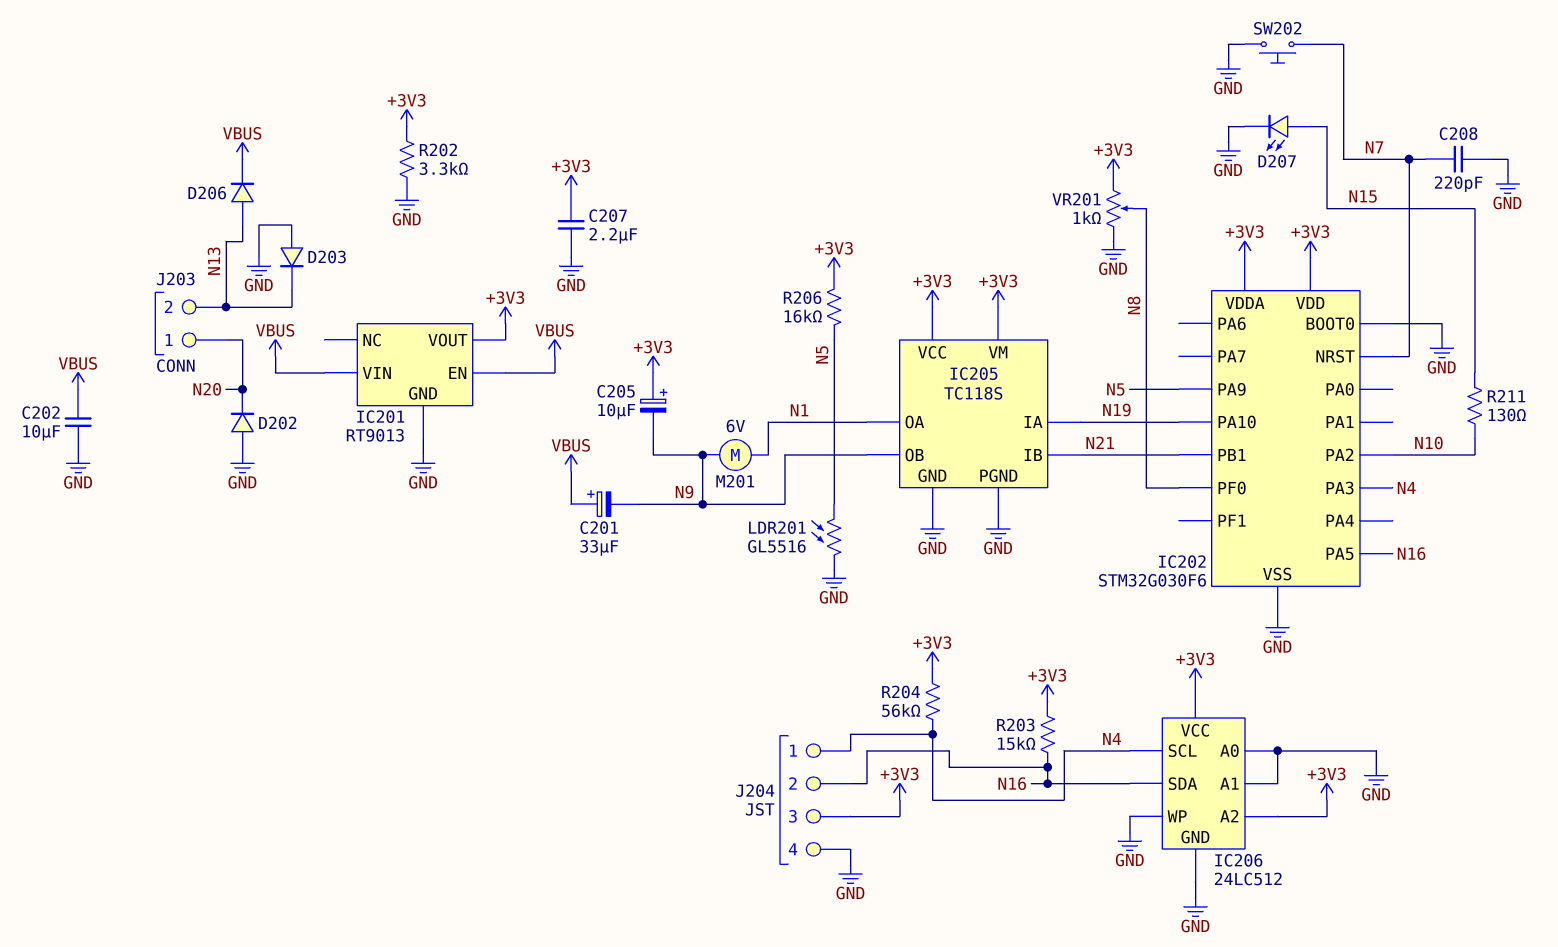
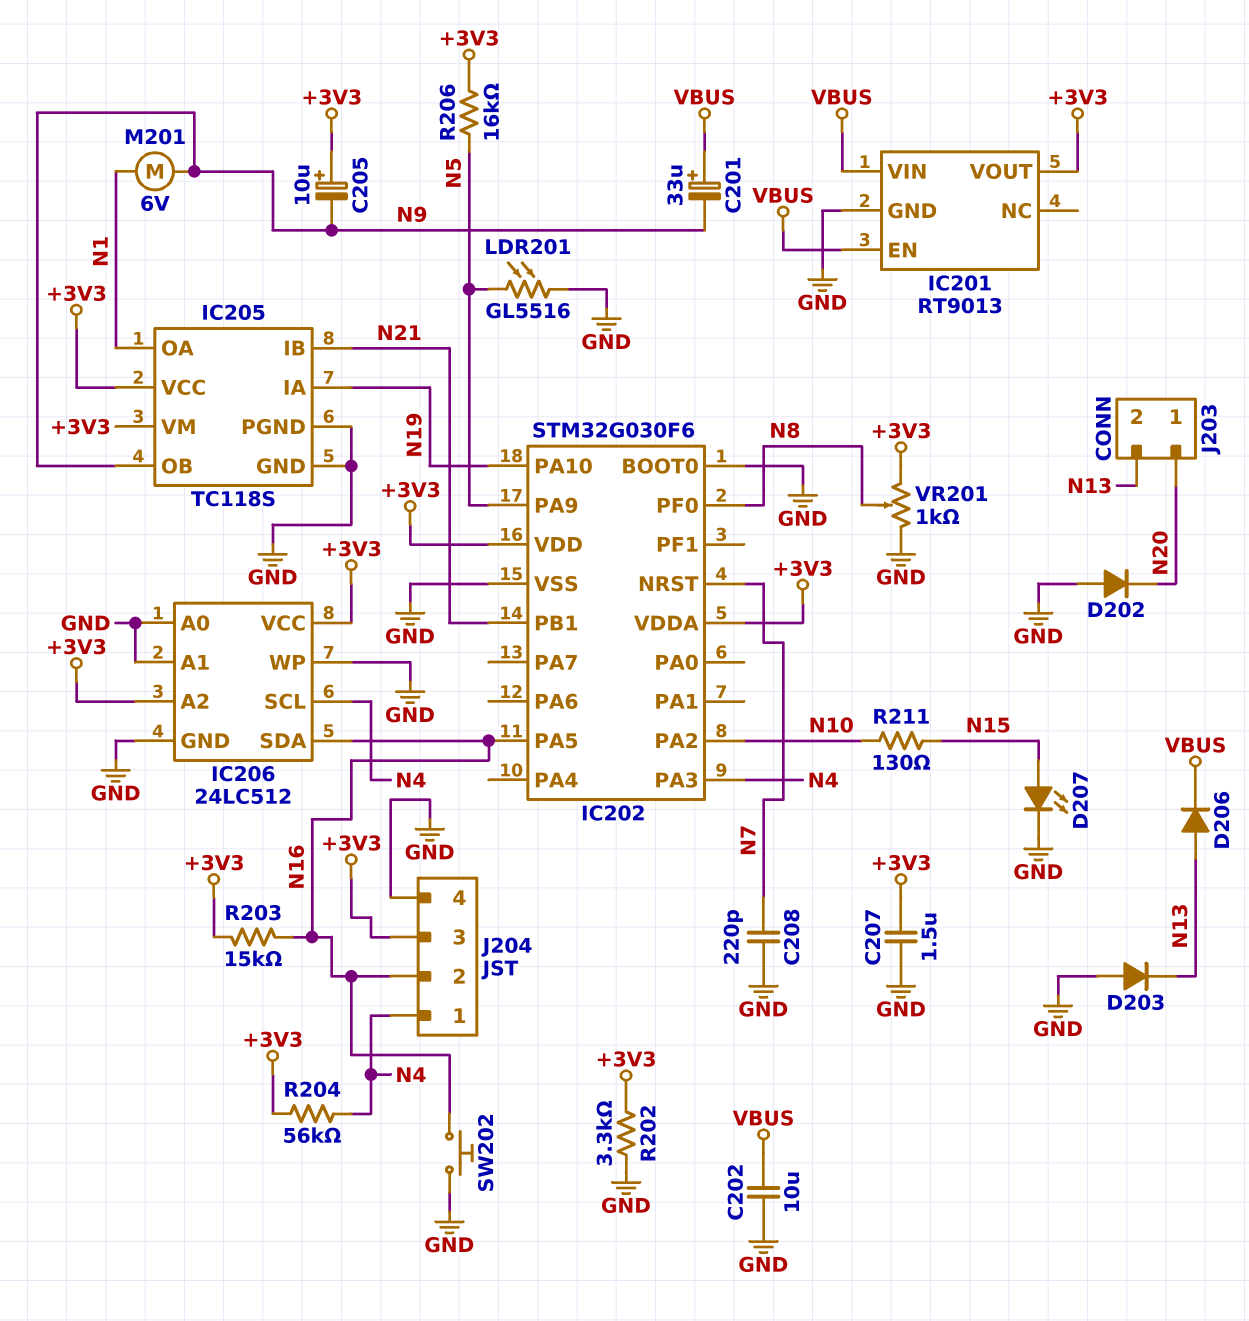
C207: 2.2uF (+3V3, GND) -> 1.5uF (+3V3, GND)
SW202: button (GND, N7) -> button (GND, N16)

